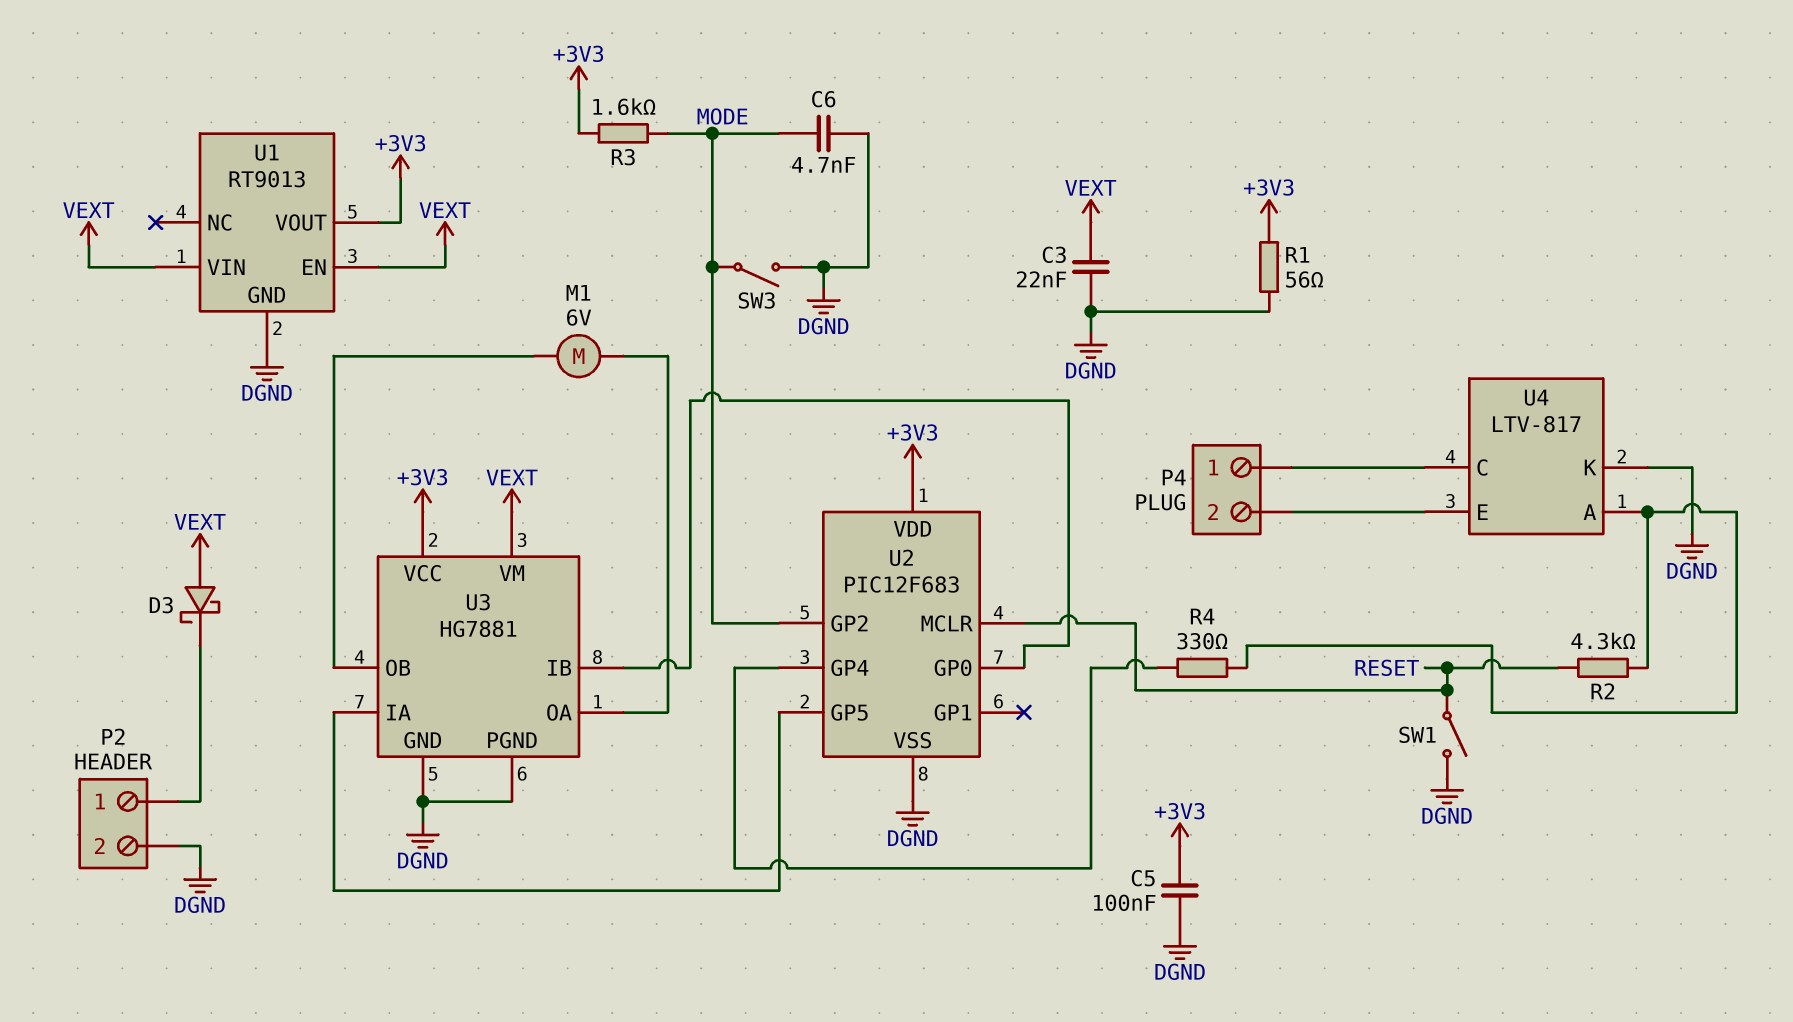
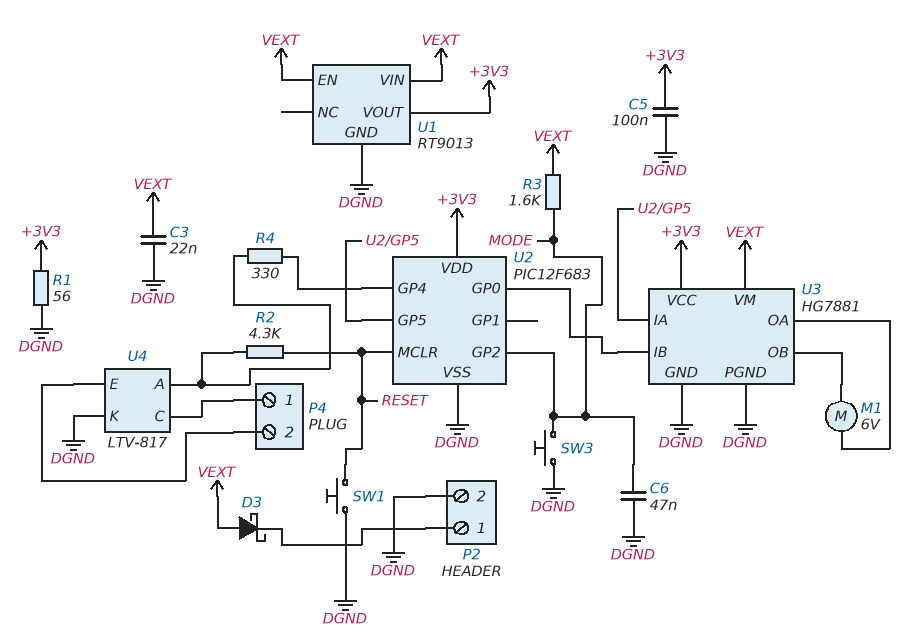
C6: 4.7nF (DGND, MODE) -> 47nF (DGND, MODE)
R3: 1.6k (+3V3, MODE) -> 1.6k (MODE, VEXT)
SW1: switch (DGND, RESET) -> button (DGND, RESET)
SW3: switch (DGND, MODE) -> button (DGND, MODE)

